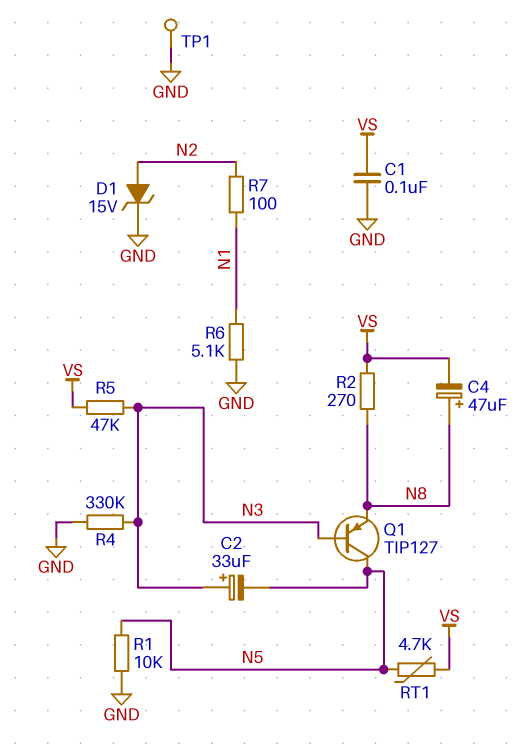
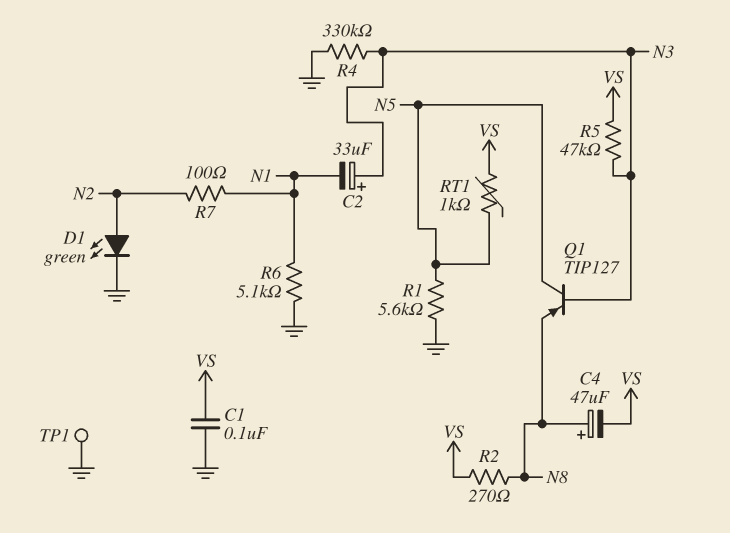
C2: 33uF (plus N3, minus N5) -> 33uF (plus N3, minus N1)
D1: zener 15V (A N2, K GND) -> LED green (A N2, K GND)
R1: 10k (GND, N5) -> 5.6k (GND, N5)
RT1: 4.7k (N5, VS) -> 1k (N5, VS)

